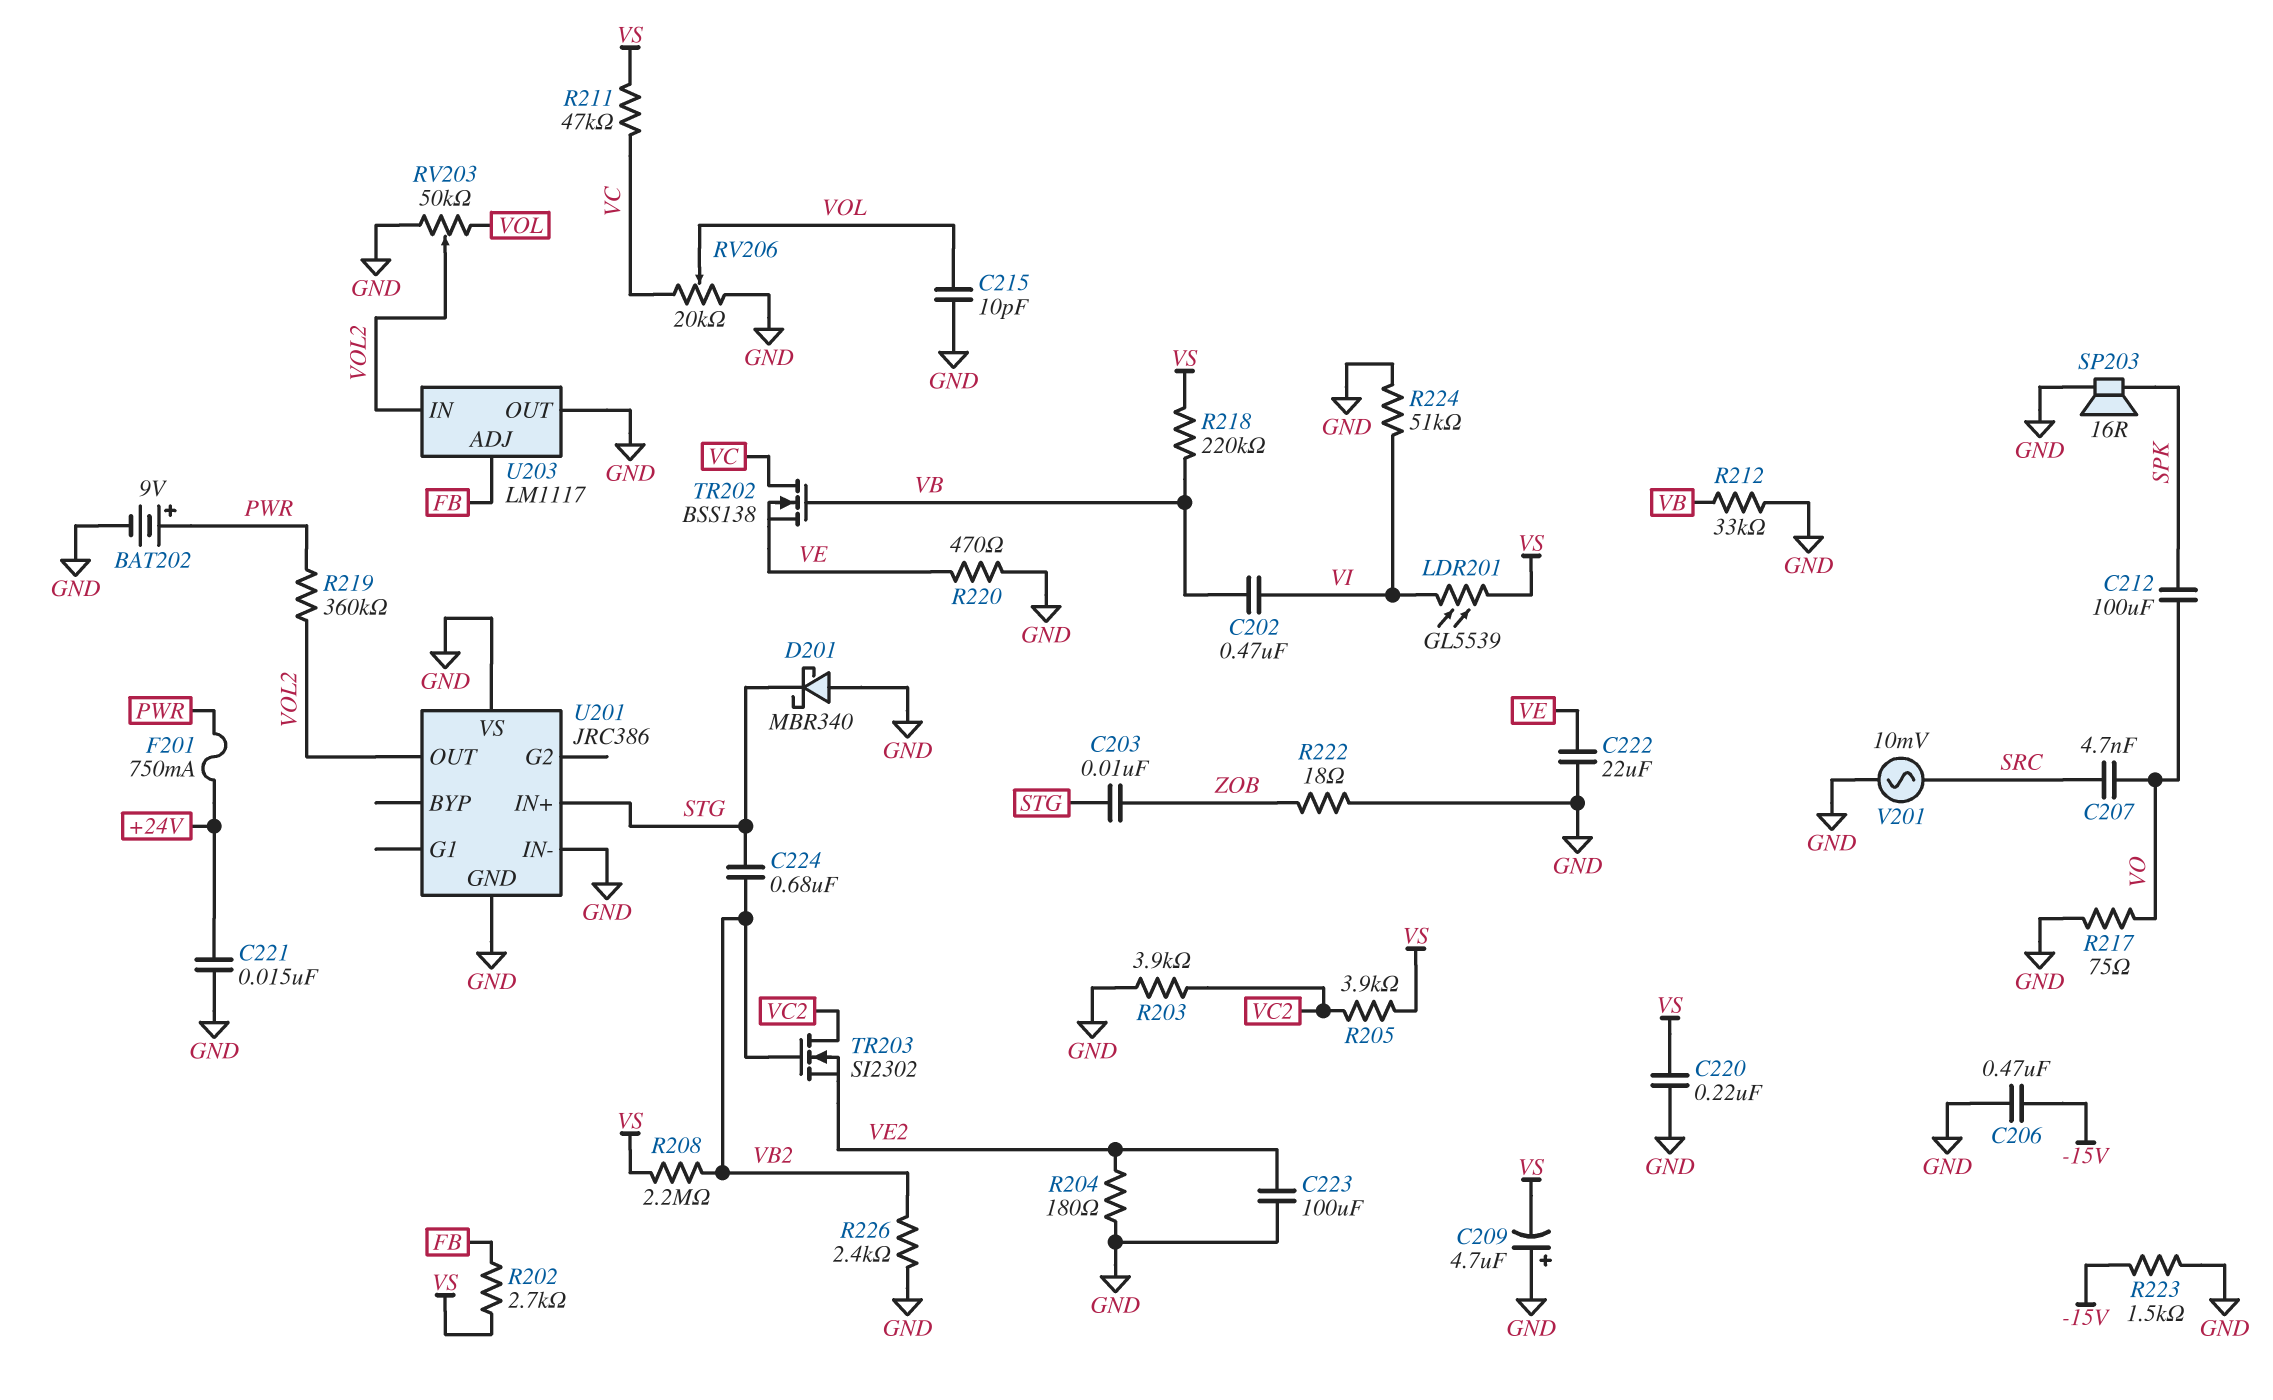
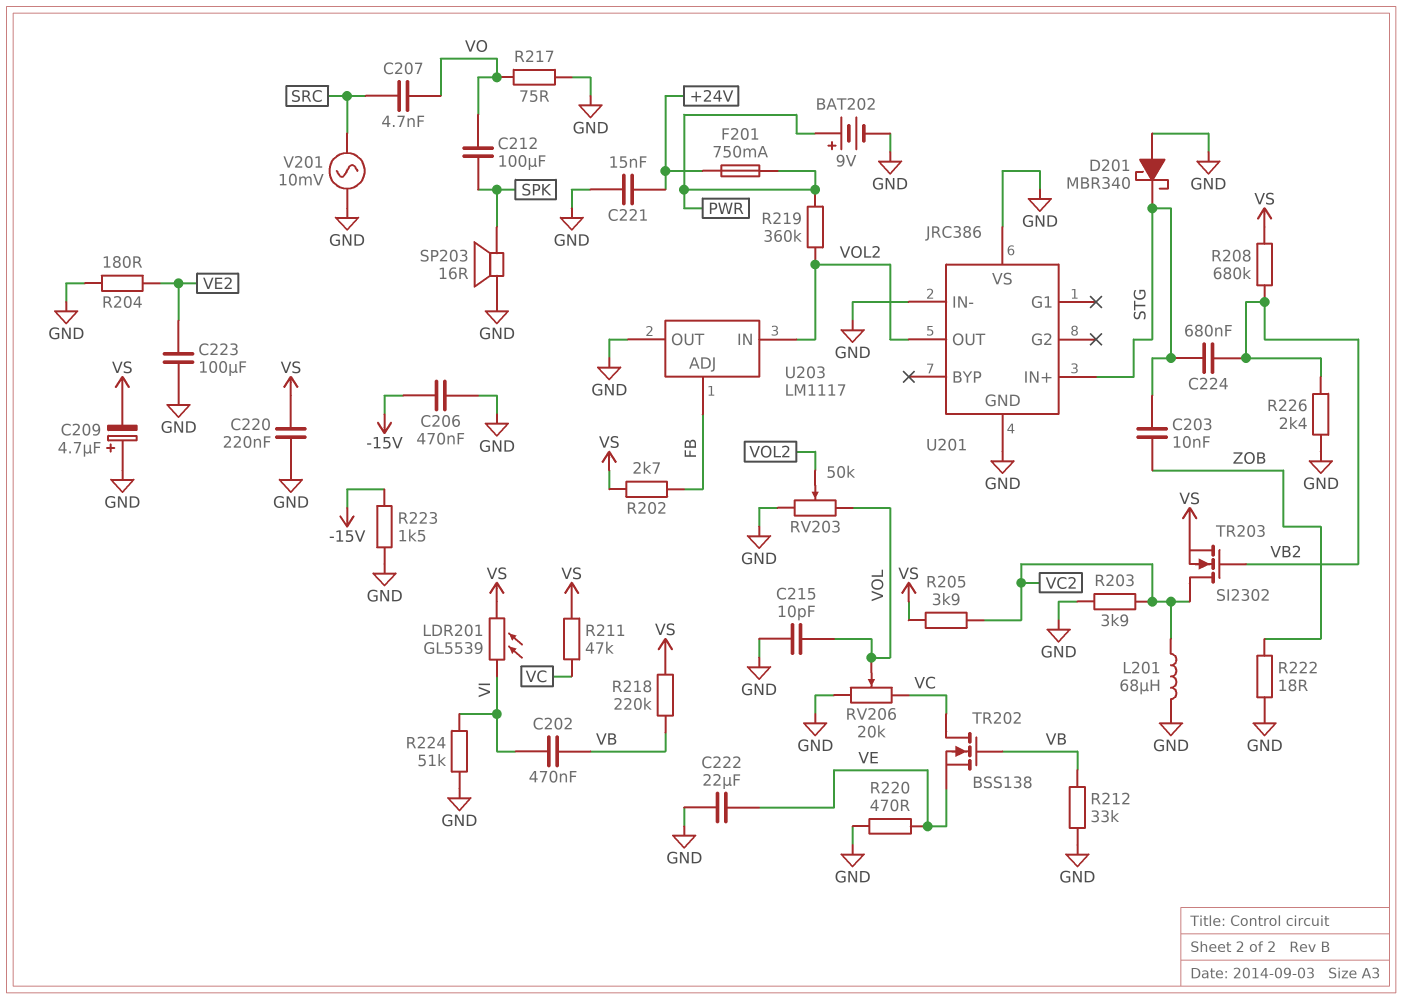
L201: none -> 68uH (GND, VC2)
R208: 2.2M (VB2, VS) -> 680k (VB2, VS)
TR203: NMOS SI2302 (G VB2, D VC2, S VE2) -> NMOS SI2302 (G VB2, D VC2, S VS)

